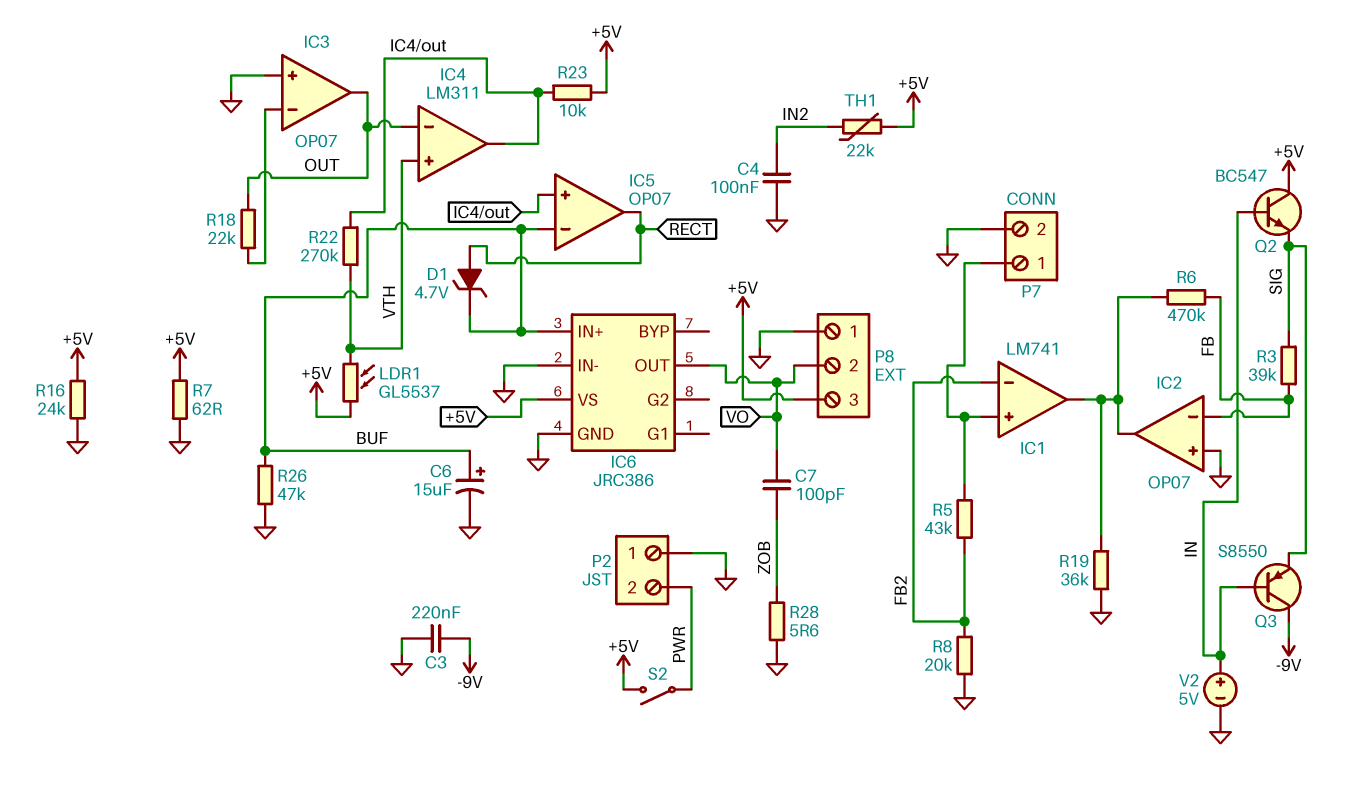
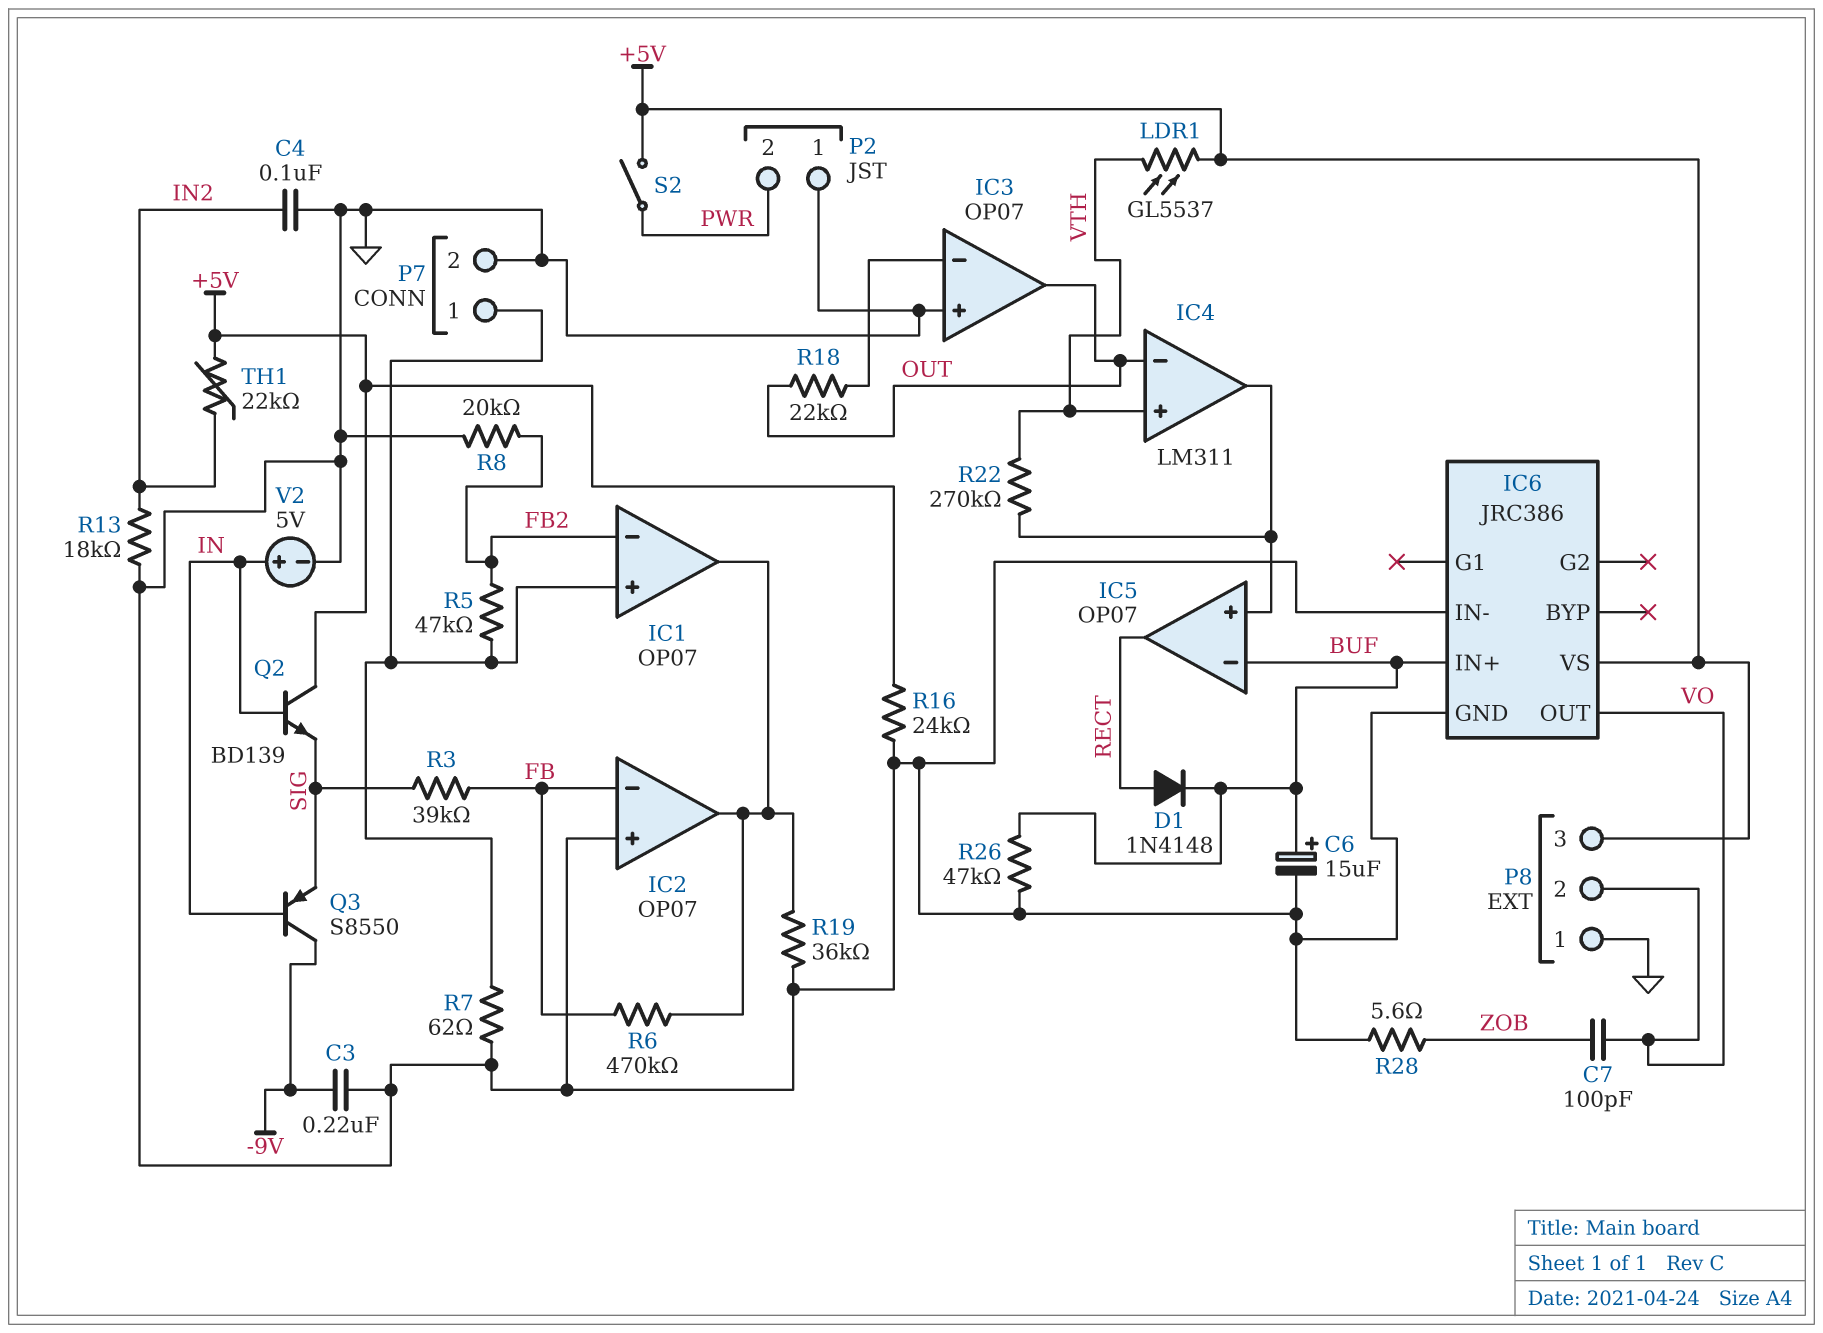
D1: zener 4.7V (A RECT, K BUF) -> diode 1N4148 (A RECT, K BUF)
IC1: LM741 -> OP07
Q2: NPN BC547 (B IN, C +5V, E SIG) -> NPN BD139 (B IN, C +5V, E SIG)
R5: 43k (FB2, IC1/in+) -> 47k (FB2, IC1/in+)
R7: 62 (+5V, GND) -> 62 (GND, IC1/in+)
R13: none -> 18k (GND, IN2)
R23: 10k (+5V, IC4/out) -> none

